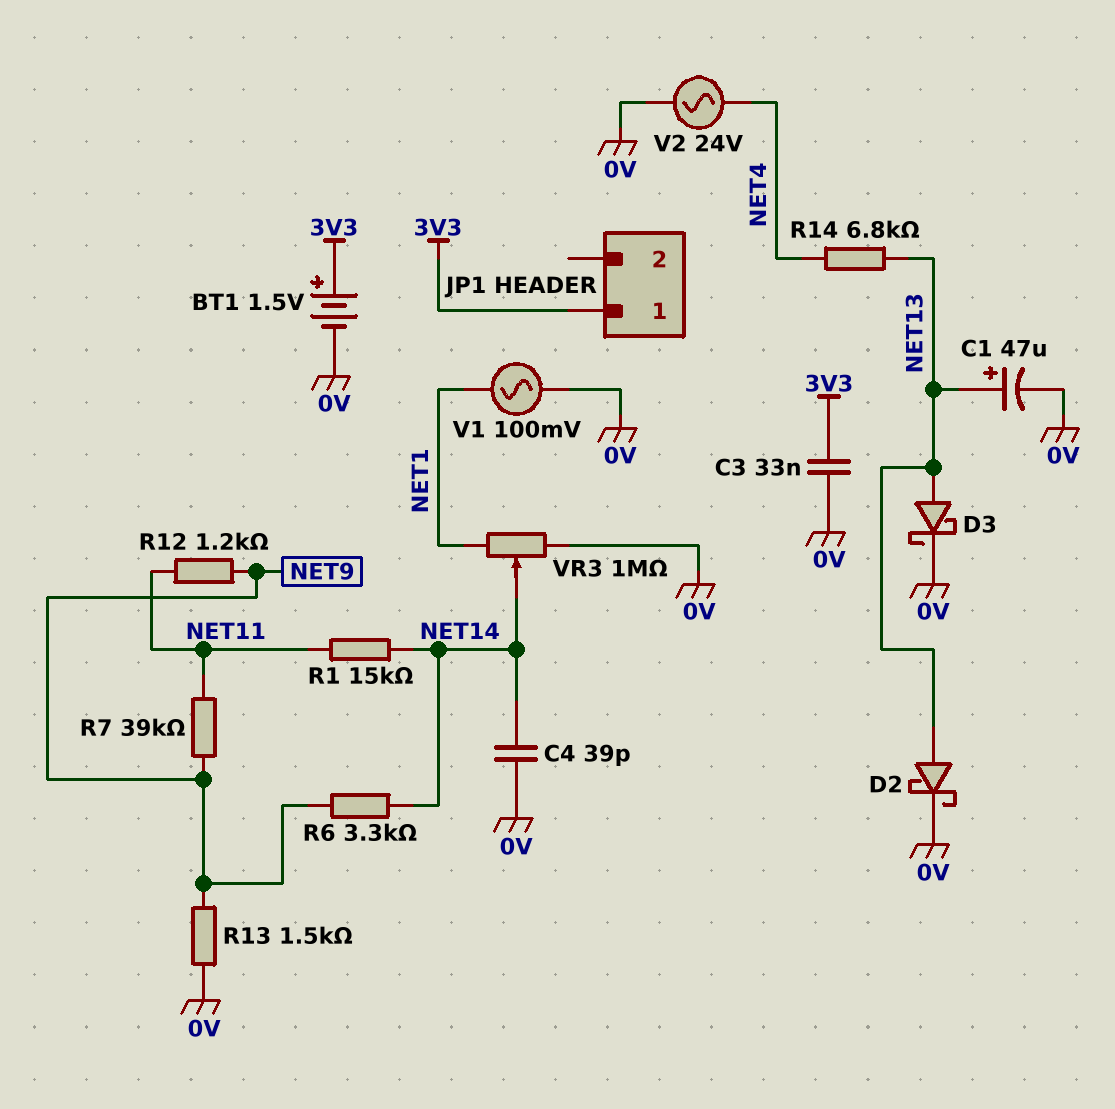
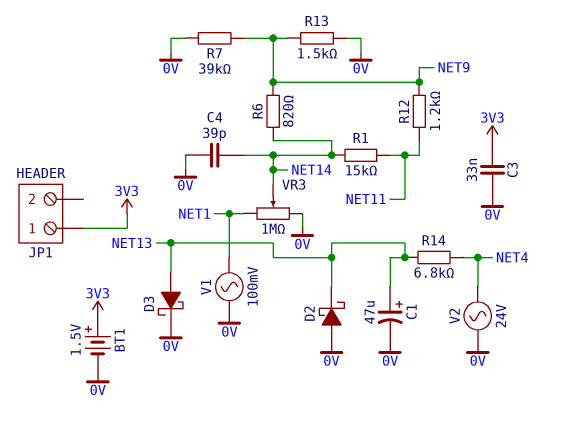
D2: schottky (A NET13, K 0V) -> schottky (A 0V, K NET13)
R6: 3.3k (NET9, NET14) -> 820 (NET9, NET14)
R7: 39k (NET9, NET11) -> 39k (0V, NET9)

